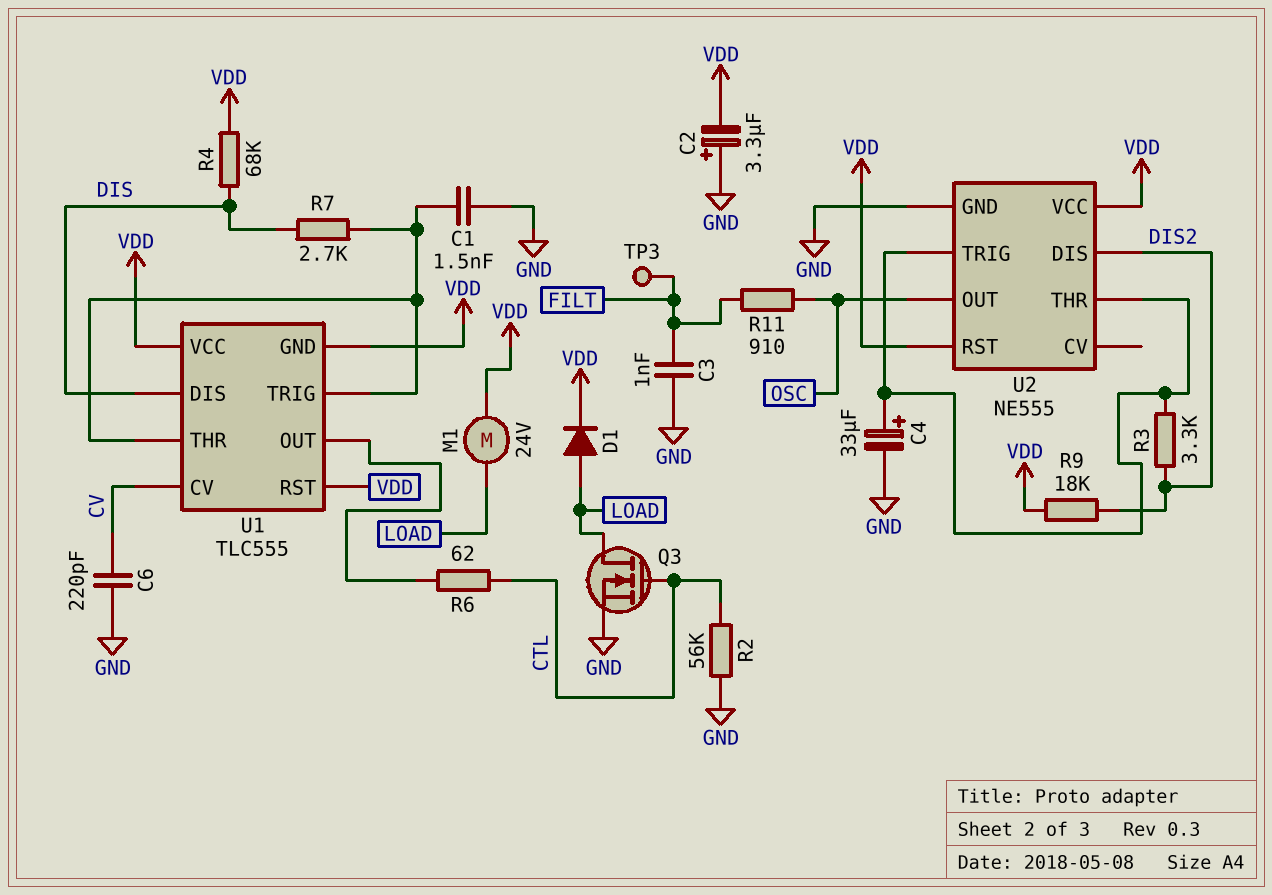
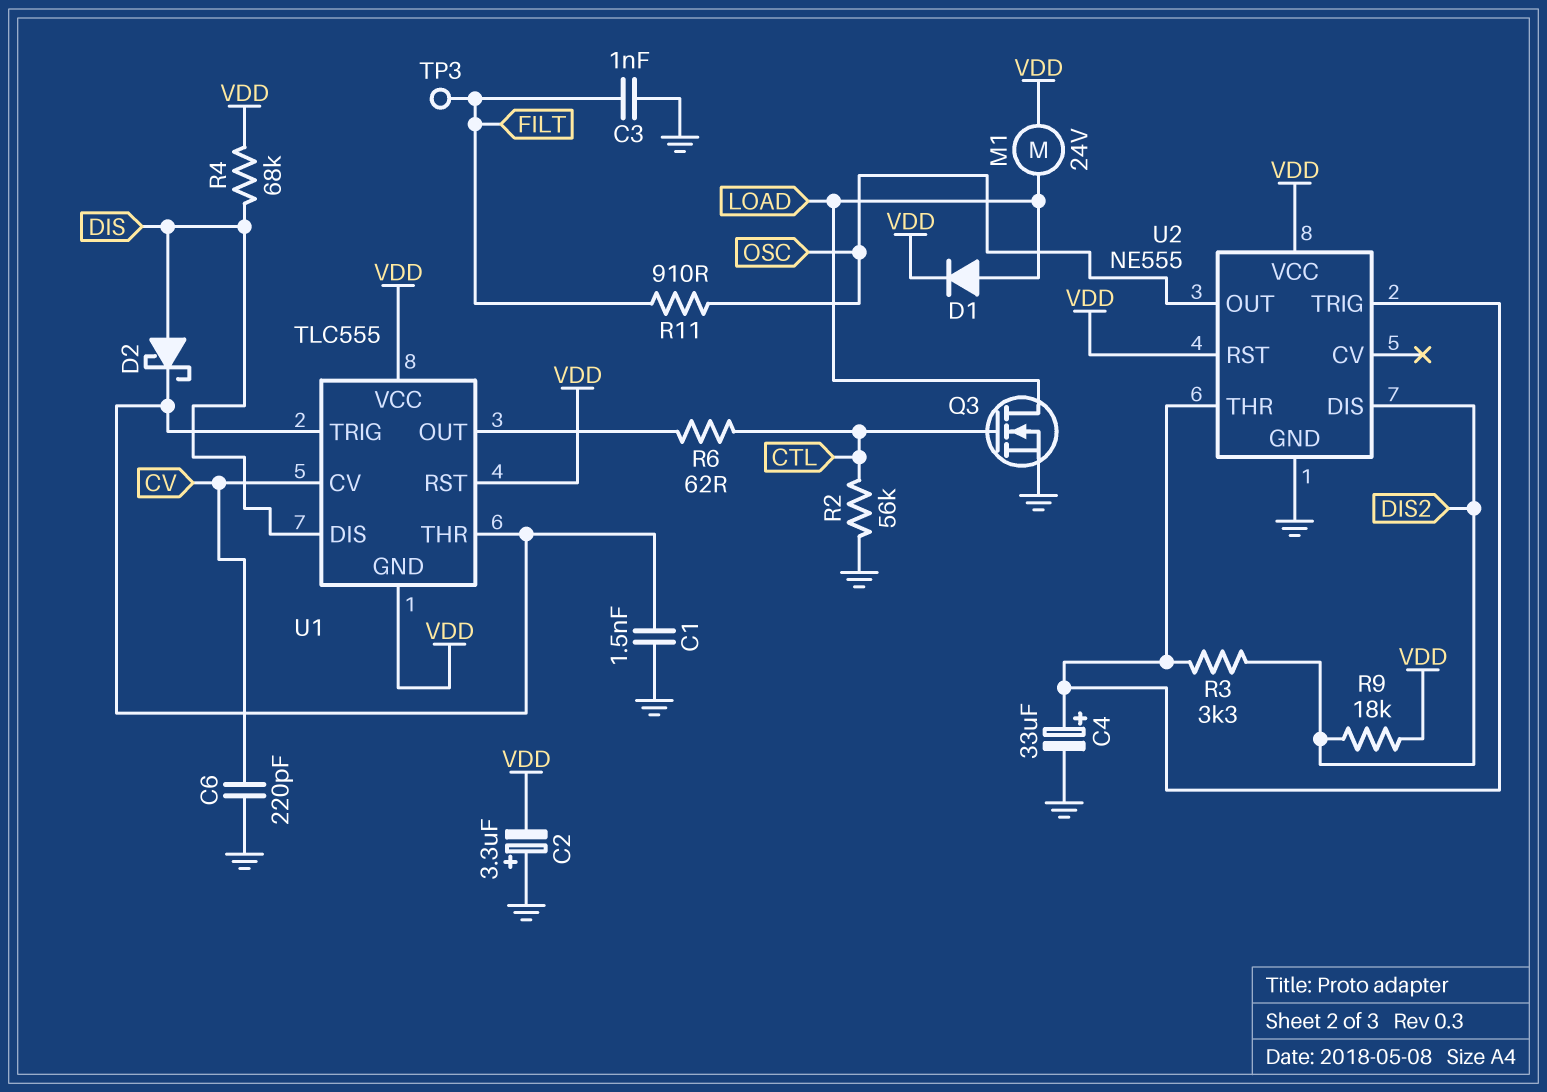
D2: none -> schottky (A DIS, K U1/THR)
R7: 2.7k (DIS, U1/THR) -> none

